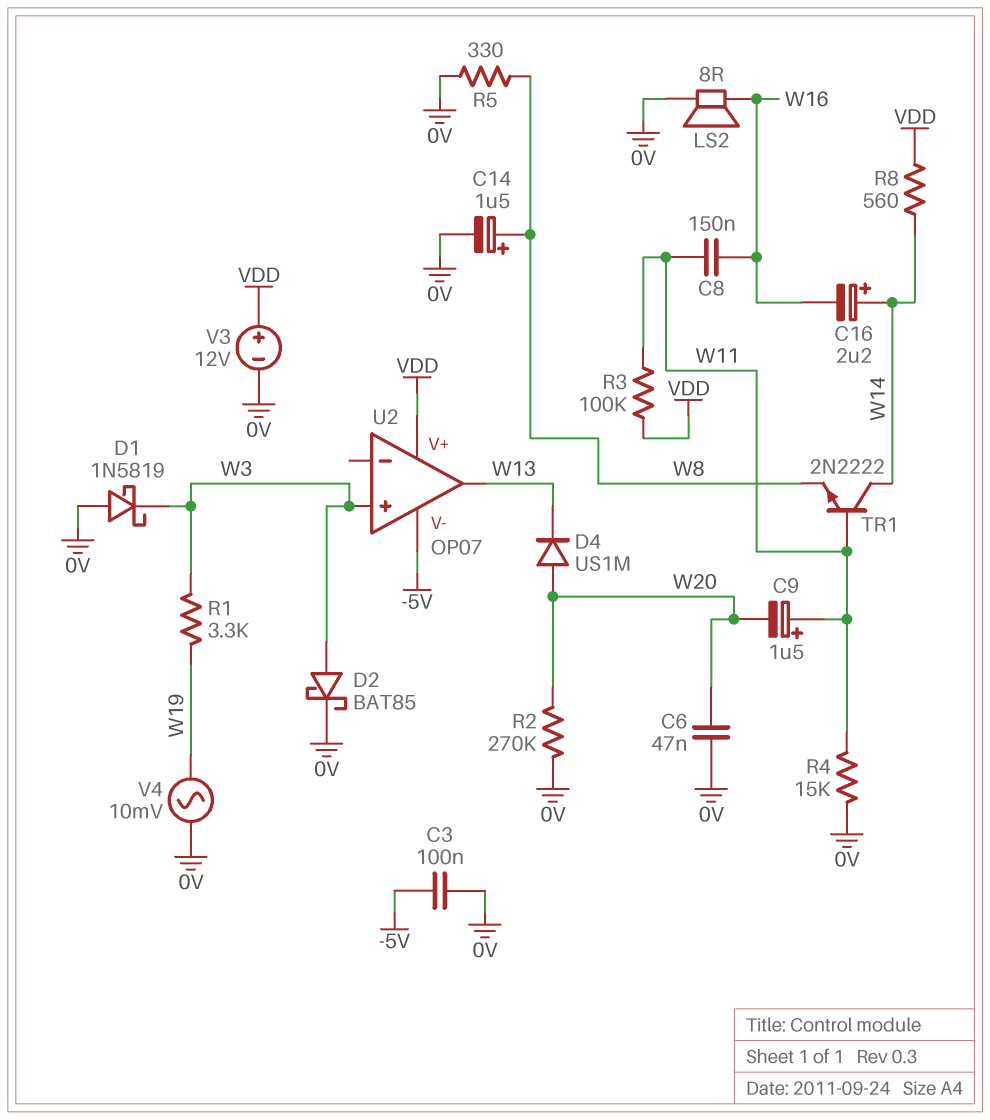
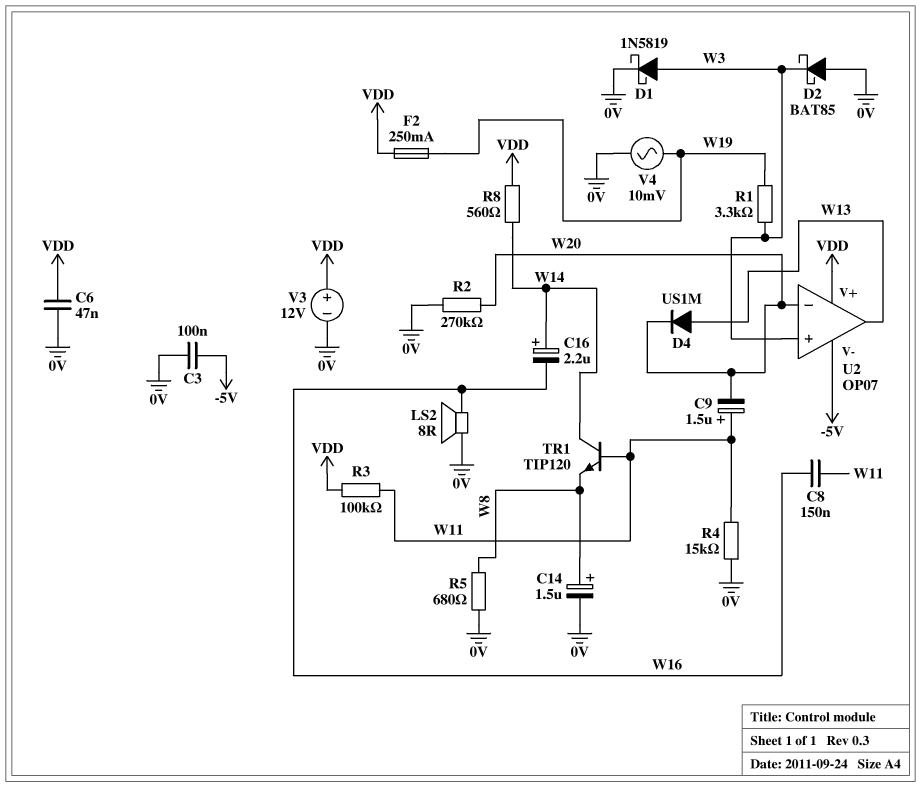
C6: 47nF (0V, W20) -> 47nF (0V, VDD)
D1: schottky 1N5819 (A 0V, K W3) -> schottky 1N5819 (A W3, K 0V)
D2: schottky BAT85 (A W3, K 0V) -> schottky BAT85 (A 0V, K W3)
D4: diode US1M (A W20, K W13) -> diode US1M (A W13, K W20)
F2: none -> 250mA (VDD, W19)
R5: 330 (0V, W8) -> 680 (0V, W8)
TR1: NPN 2N2222 (B W11, C W14, E W8) -> NPN TIP120 (B W11, C W14, E W8)
U2 pin in-: none -> W20

